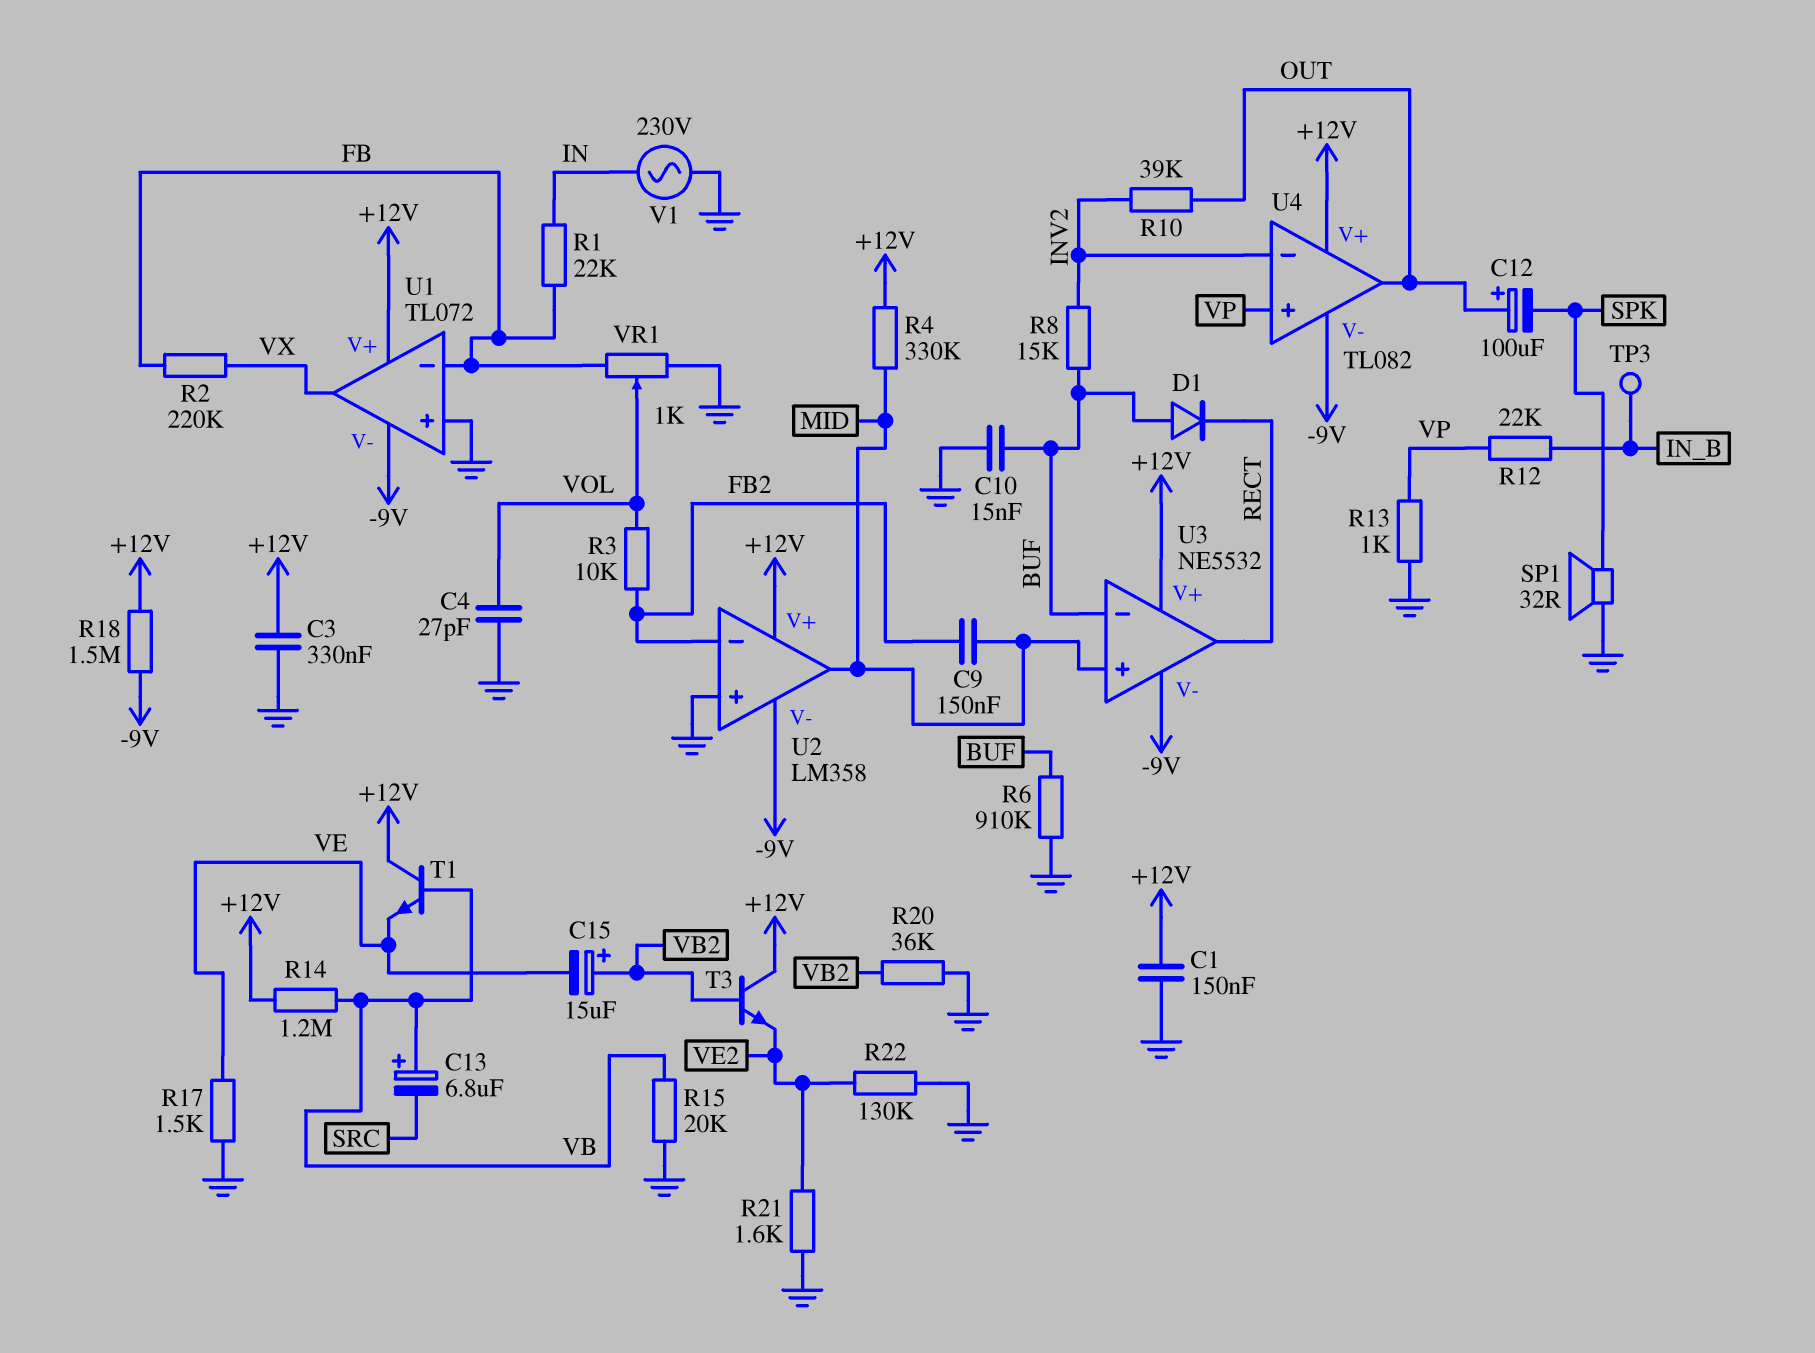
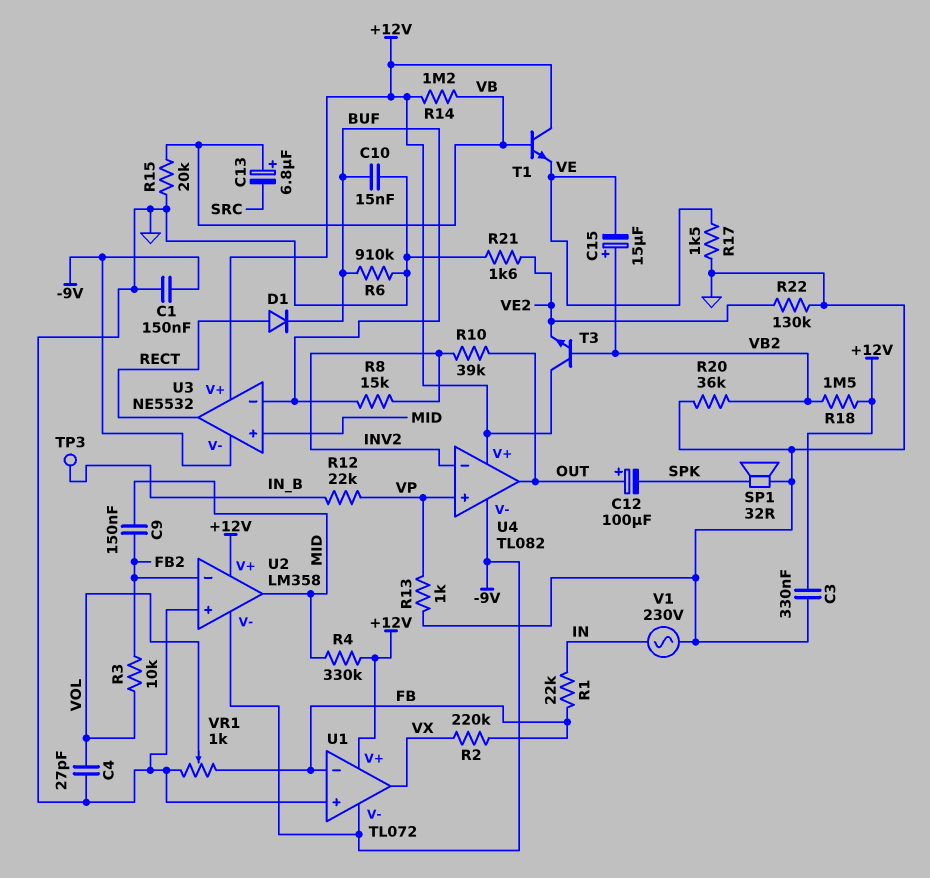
C1: 150nF (+12V, GND) -> 150nF (-9V, GND)
D1: diode (A BUF, K RECT) -> diode (A RECT, K BUF)
R18: 1.5M (+12V, -9V) -> 1.5M (+12V, VB2)

